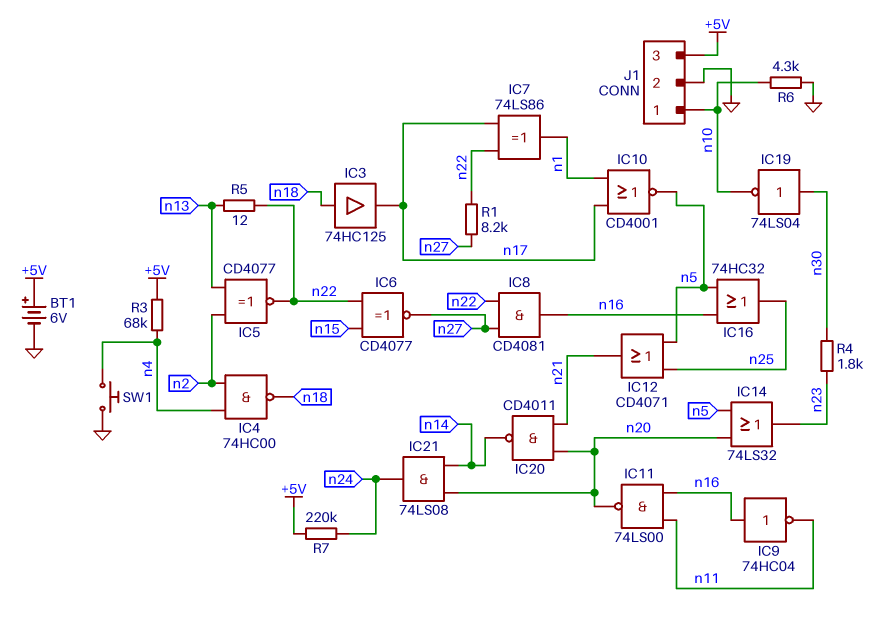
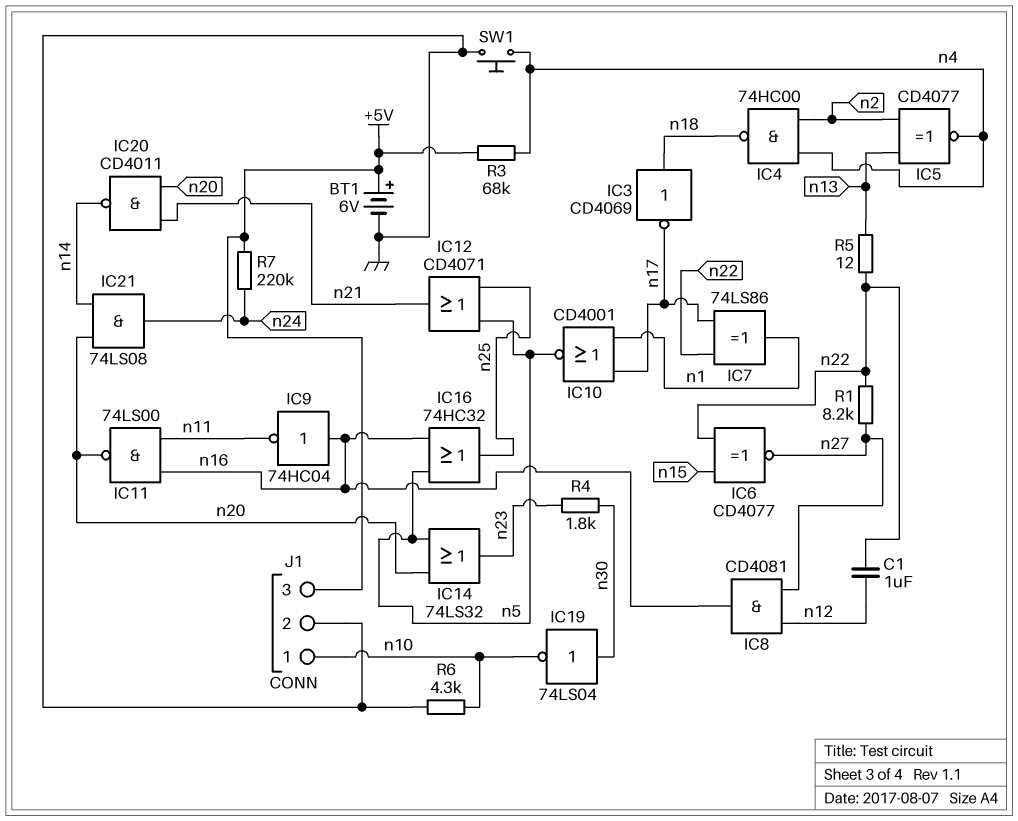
C1: none -> 1uF (n12, n22)
IC3: buffer 74HC125 (in n18, out n17) -> NOT CD4069 (in n18, out n17)
IC5: XNOR CD4077 (in n2, in n13, out n22) -> XNOR CD4077 (in n2, in n13, out n4)
IC8: AND CD4081 (in n22, in n27, out n16) -> AND CD4081 (in n12, in n27, out n16)

